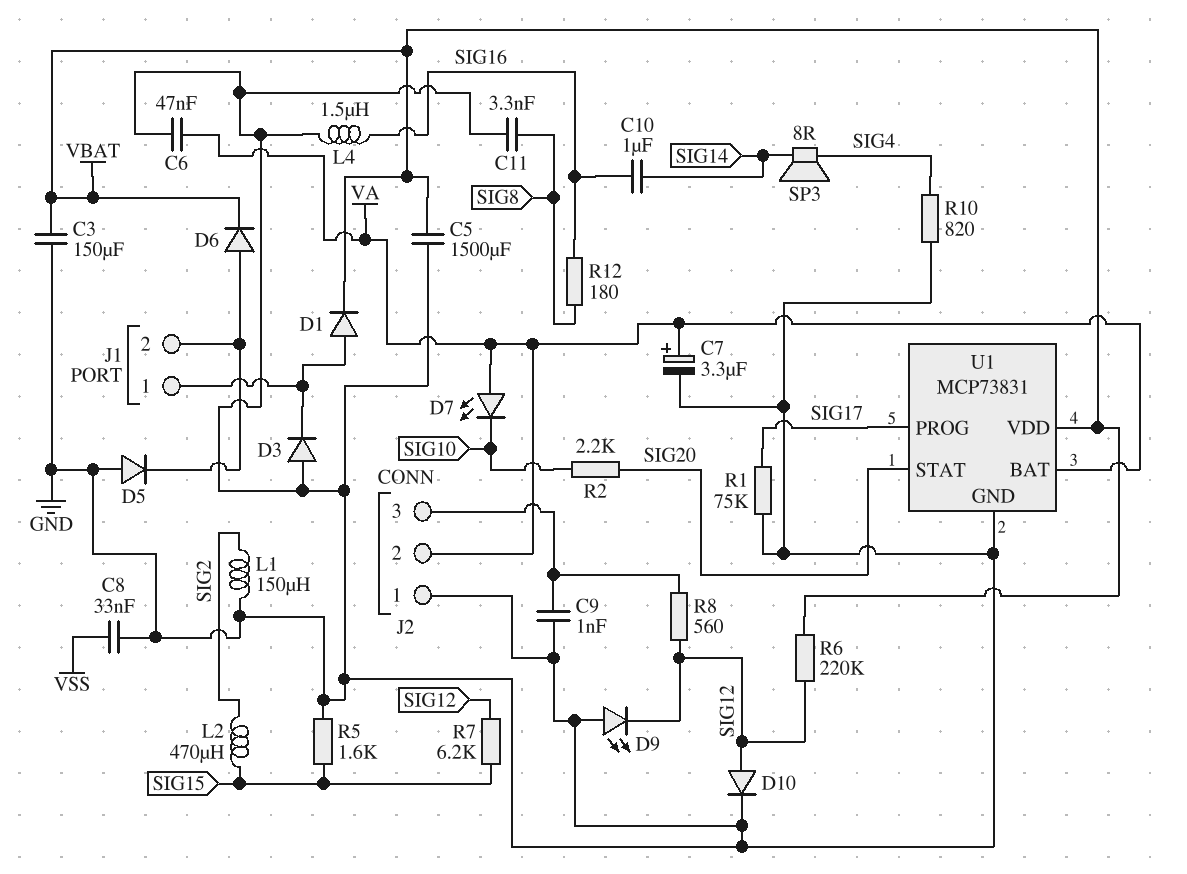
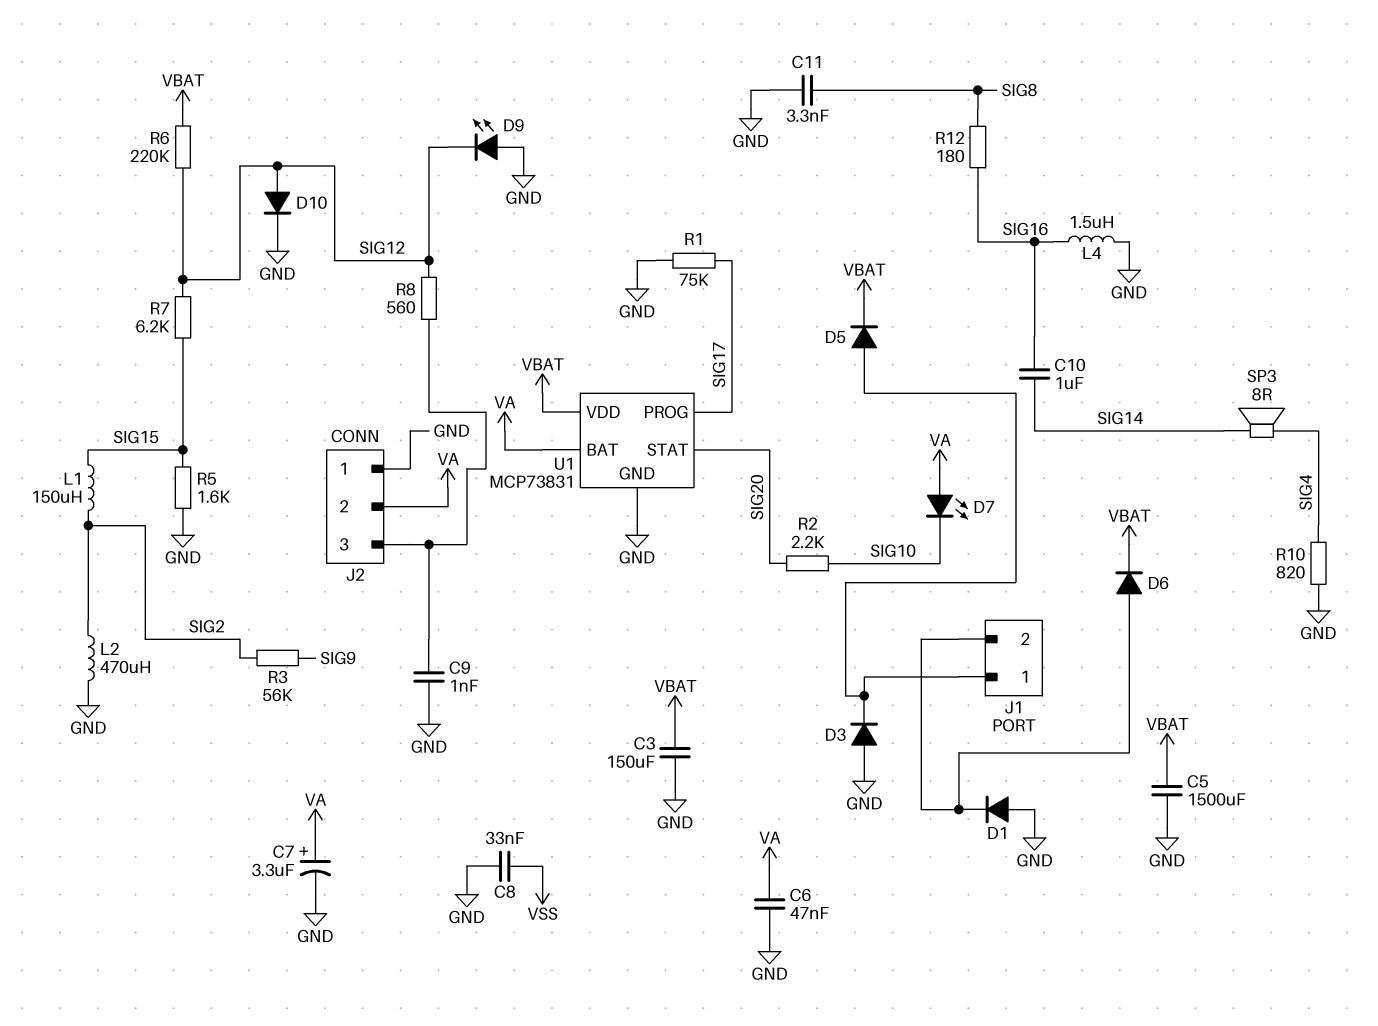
D1: diode (A J1/1, K VBAT) -> diode (A GND, K J1/2)
D5: diode (A GND, K J1/2) -> diode (A J1/1, K VBAT)
L1: 150uH (GND, SIG2) -> 150uH (SIG2, SIG15)
L2: 470uH (SIG2, SIG15) -> 470uH (GND, SIG2)
R3: none -> 56k (SIG2, SIG9)

